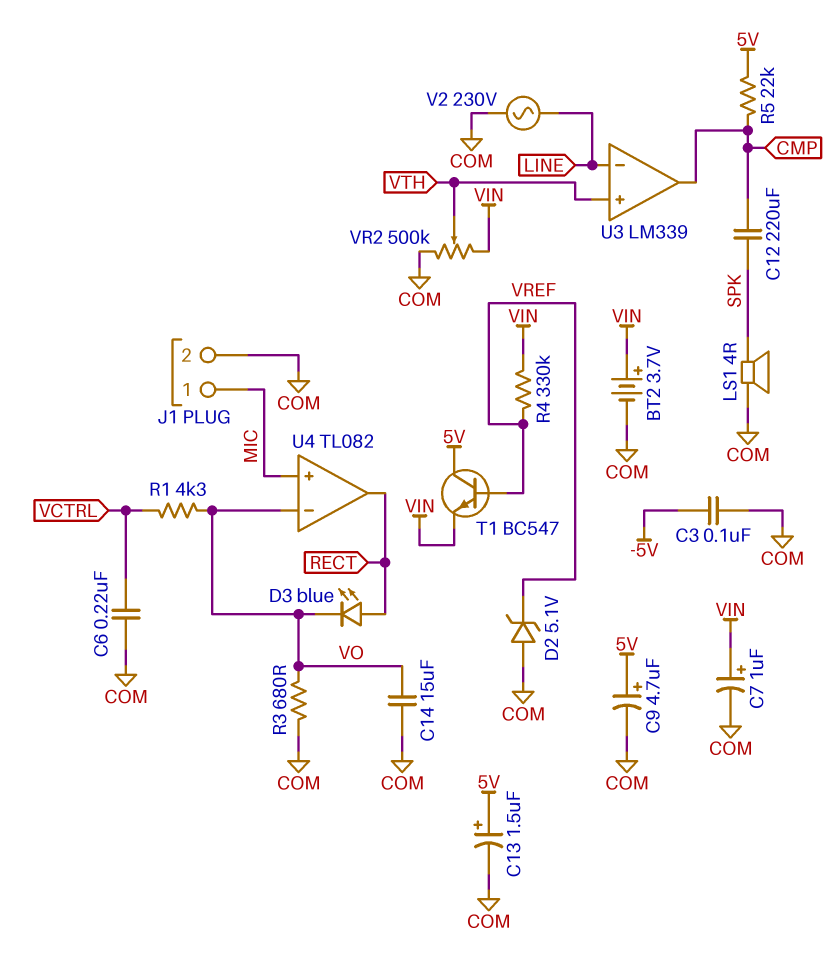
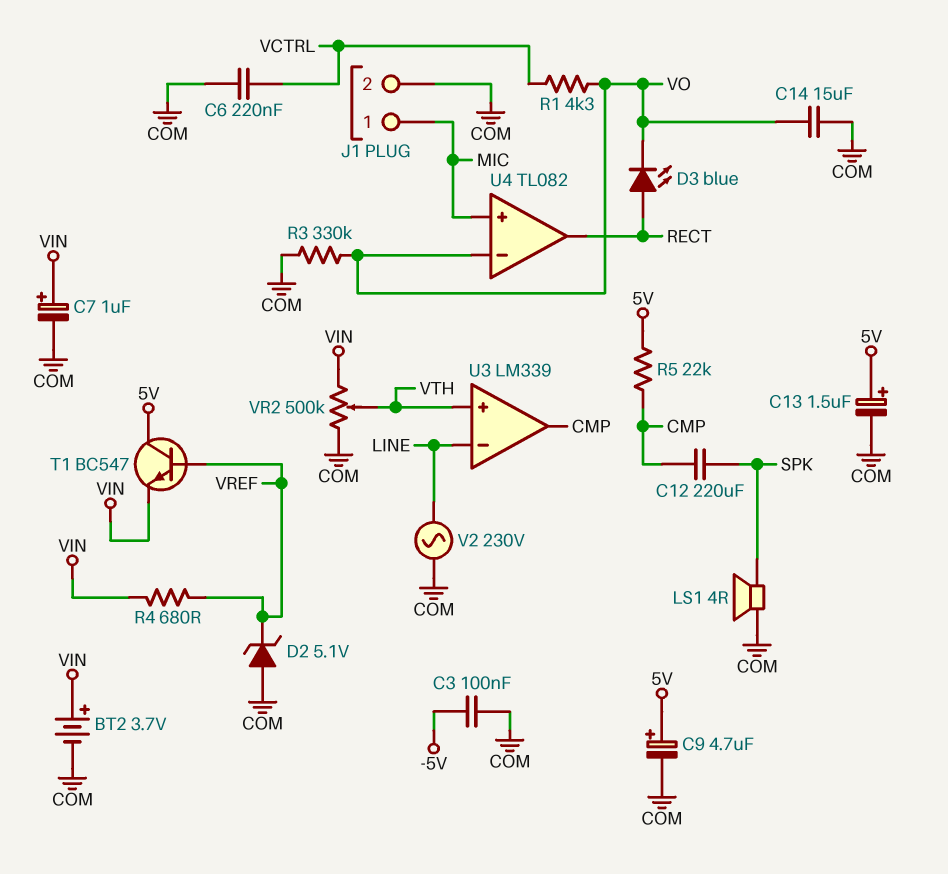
R3: 680 (COM, VO) -> 330k (COM, VO)
R4: 330k (VIN, VREF) -> 680 (VIN, VREF)

